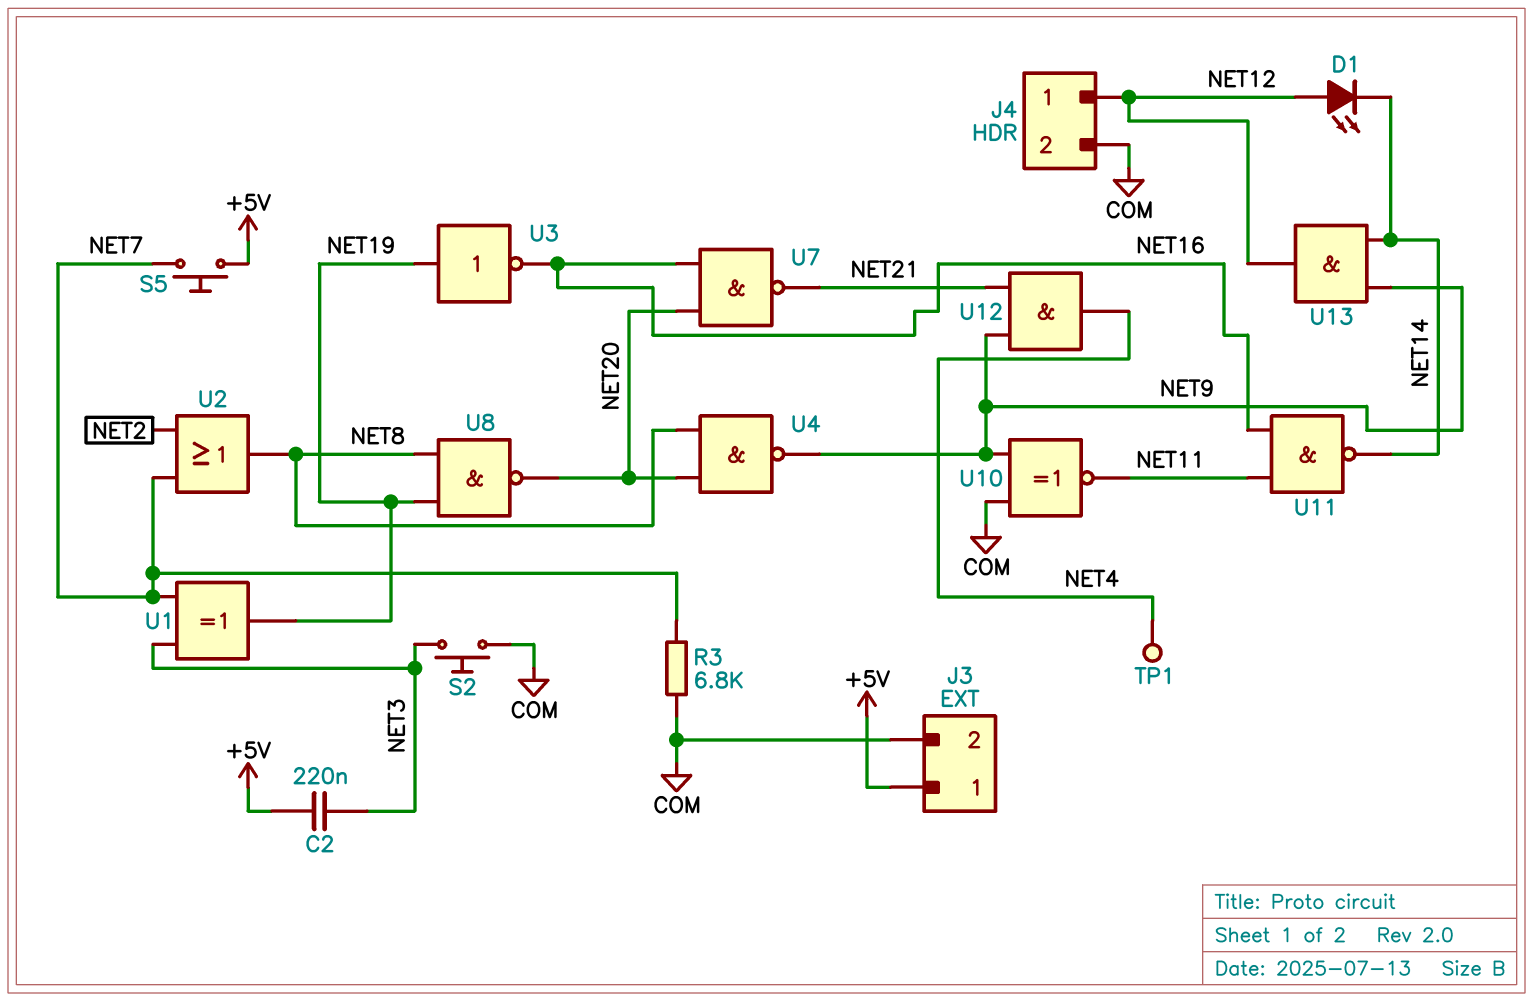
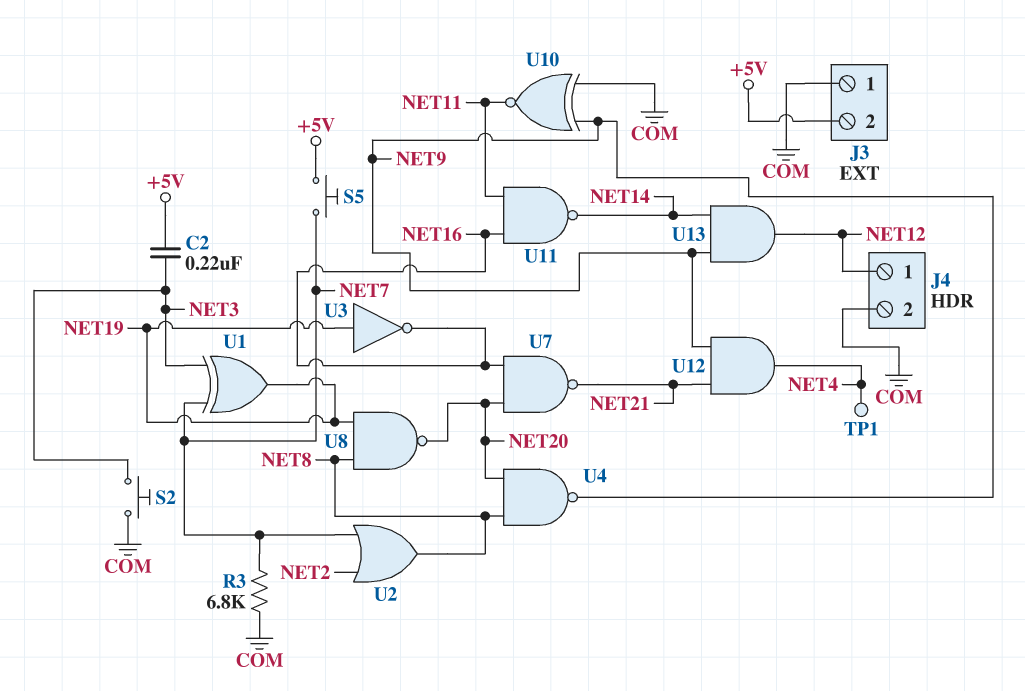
D1: LED (A NET12, K NET14) -> none
J3 pin 1: +5V -> COM
J3 pin 2: COM -> +5V

